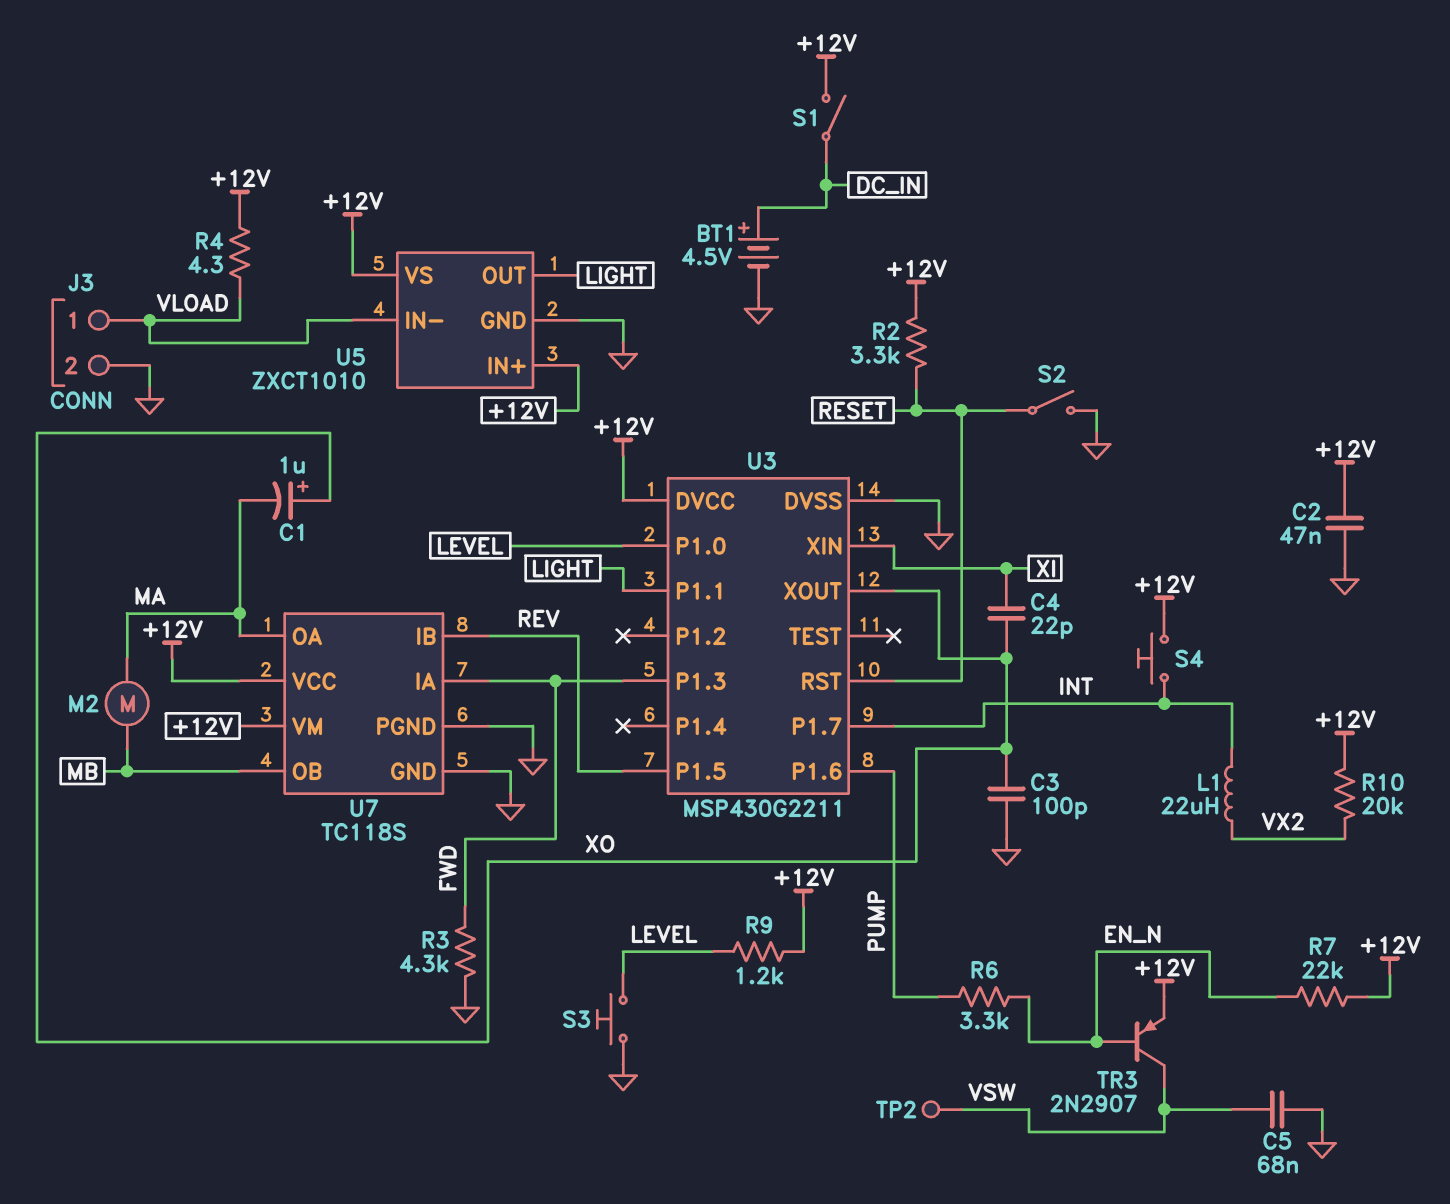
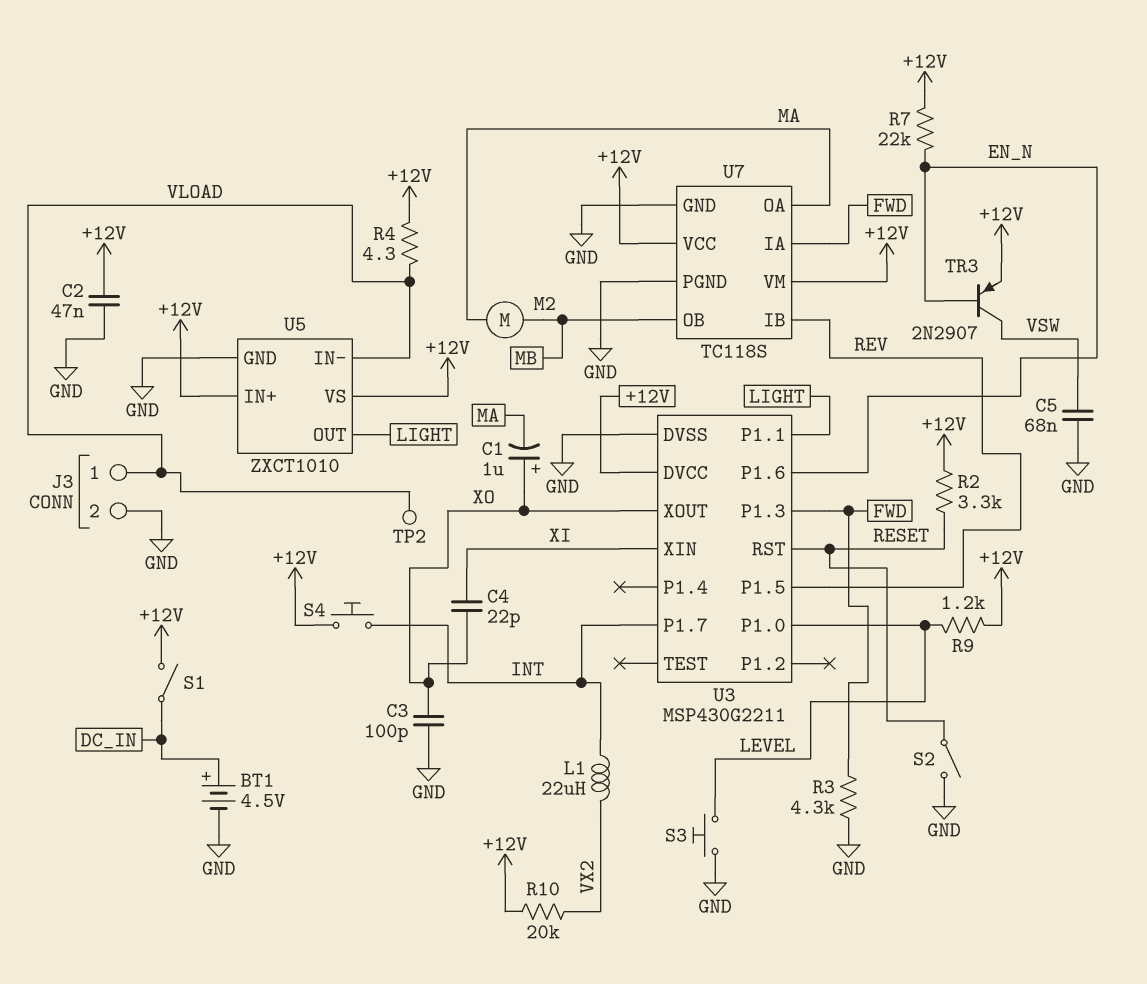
R6: 3.3k (EN_N, PUMP) -> none
TP2: test point (VSW) -> test point (VLOAD)
U3 pin P1.6: PUMP -> EN_N

